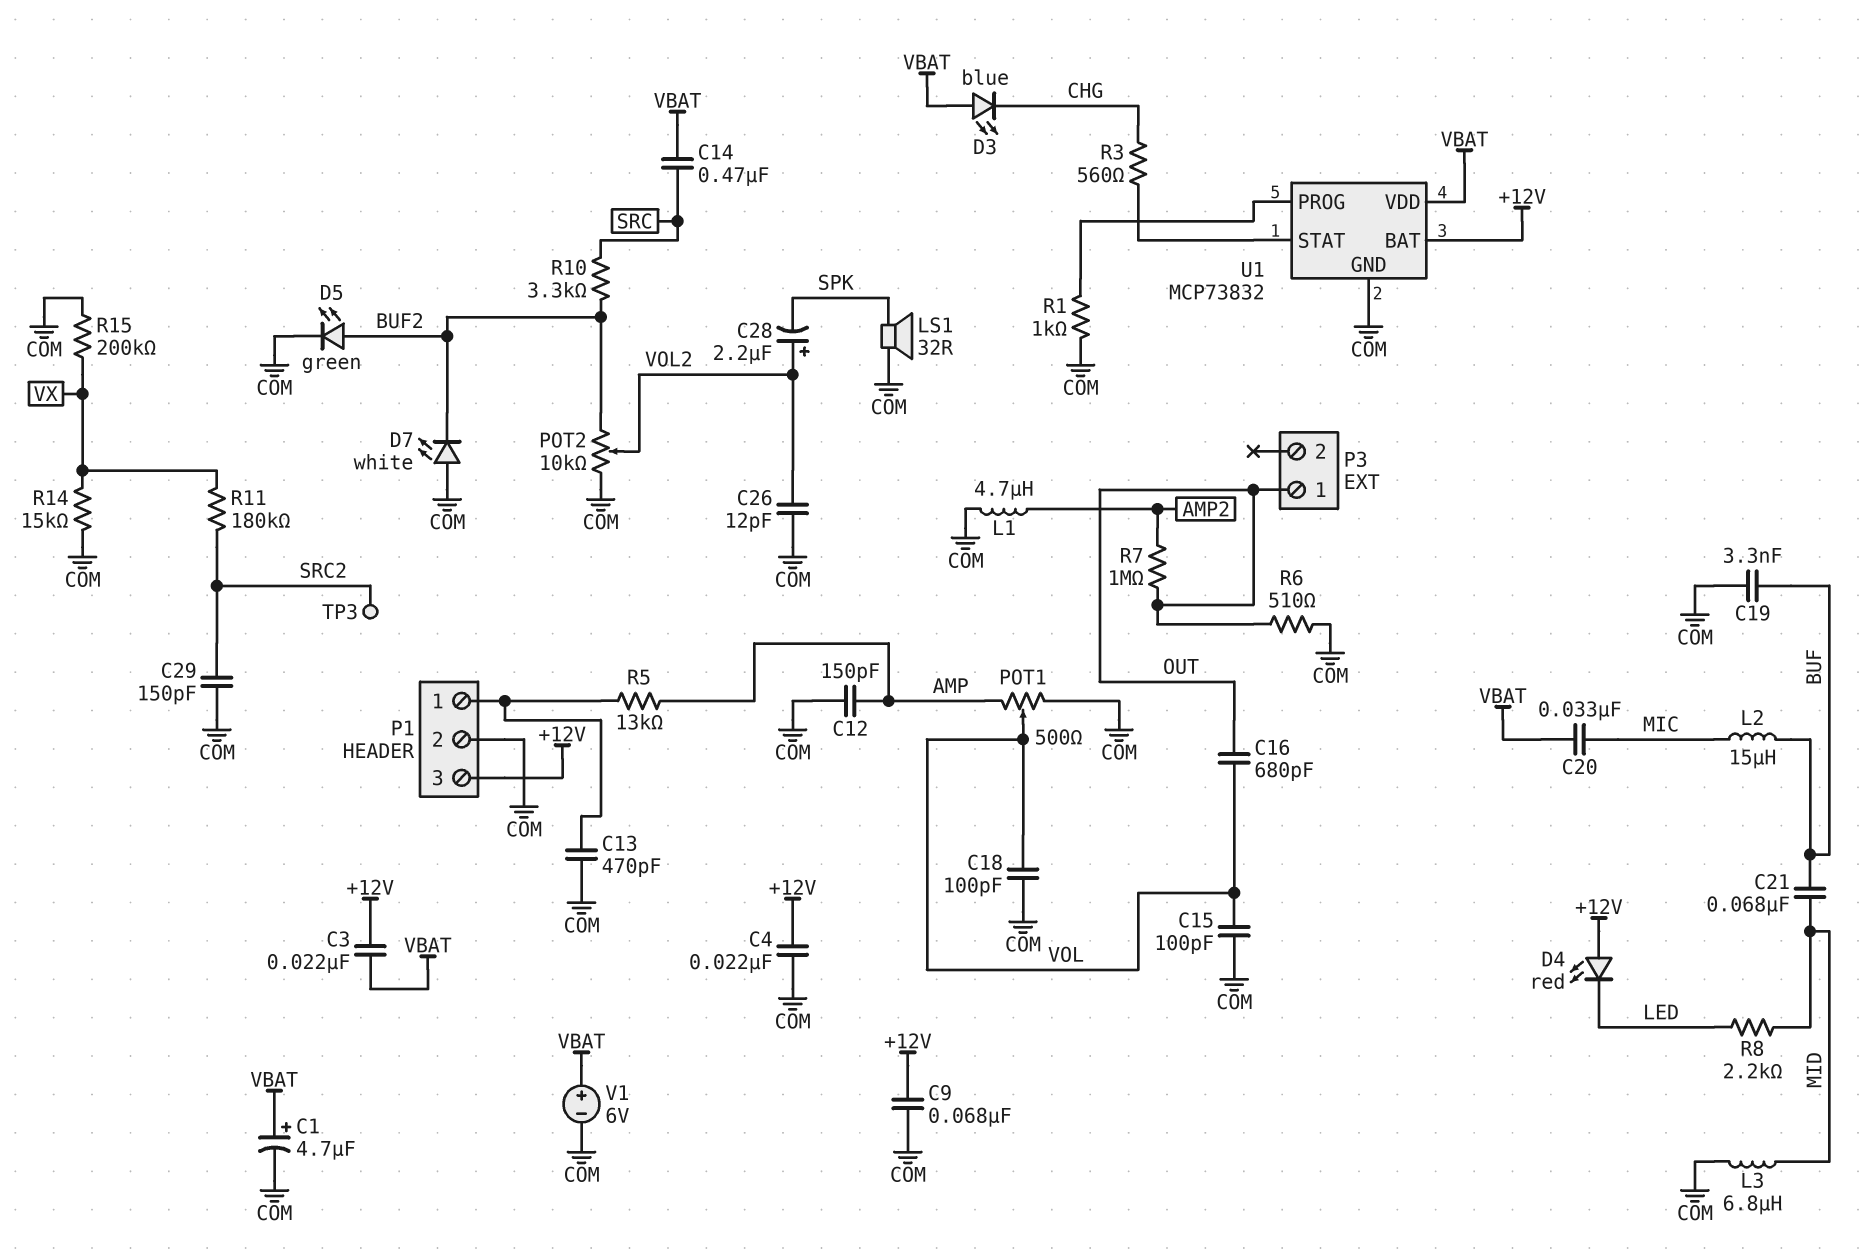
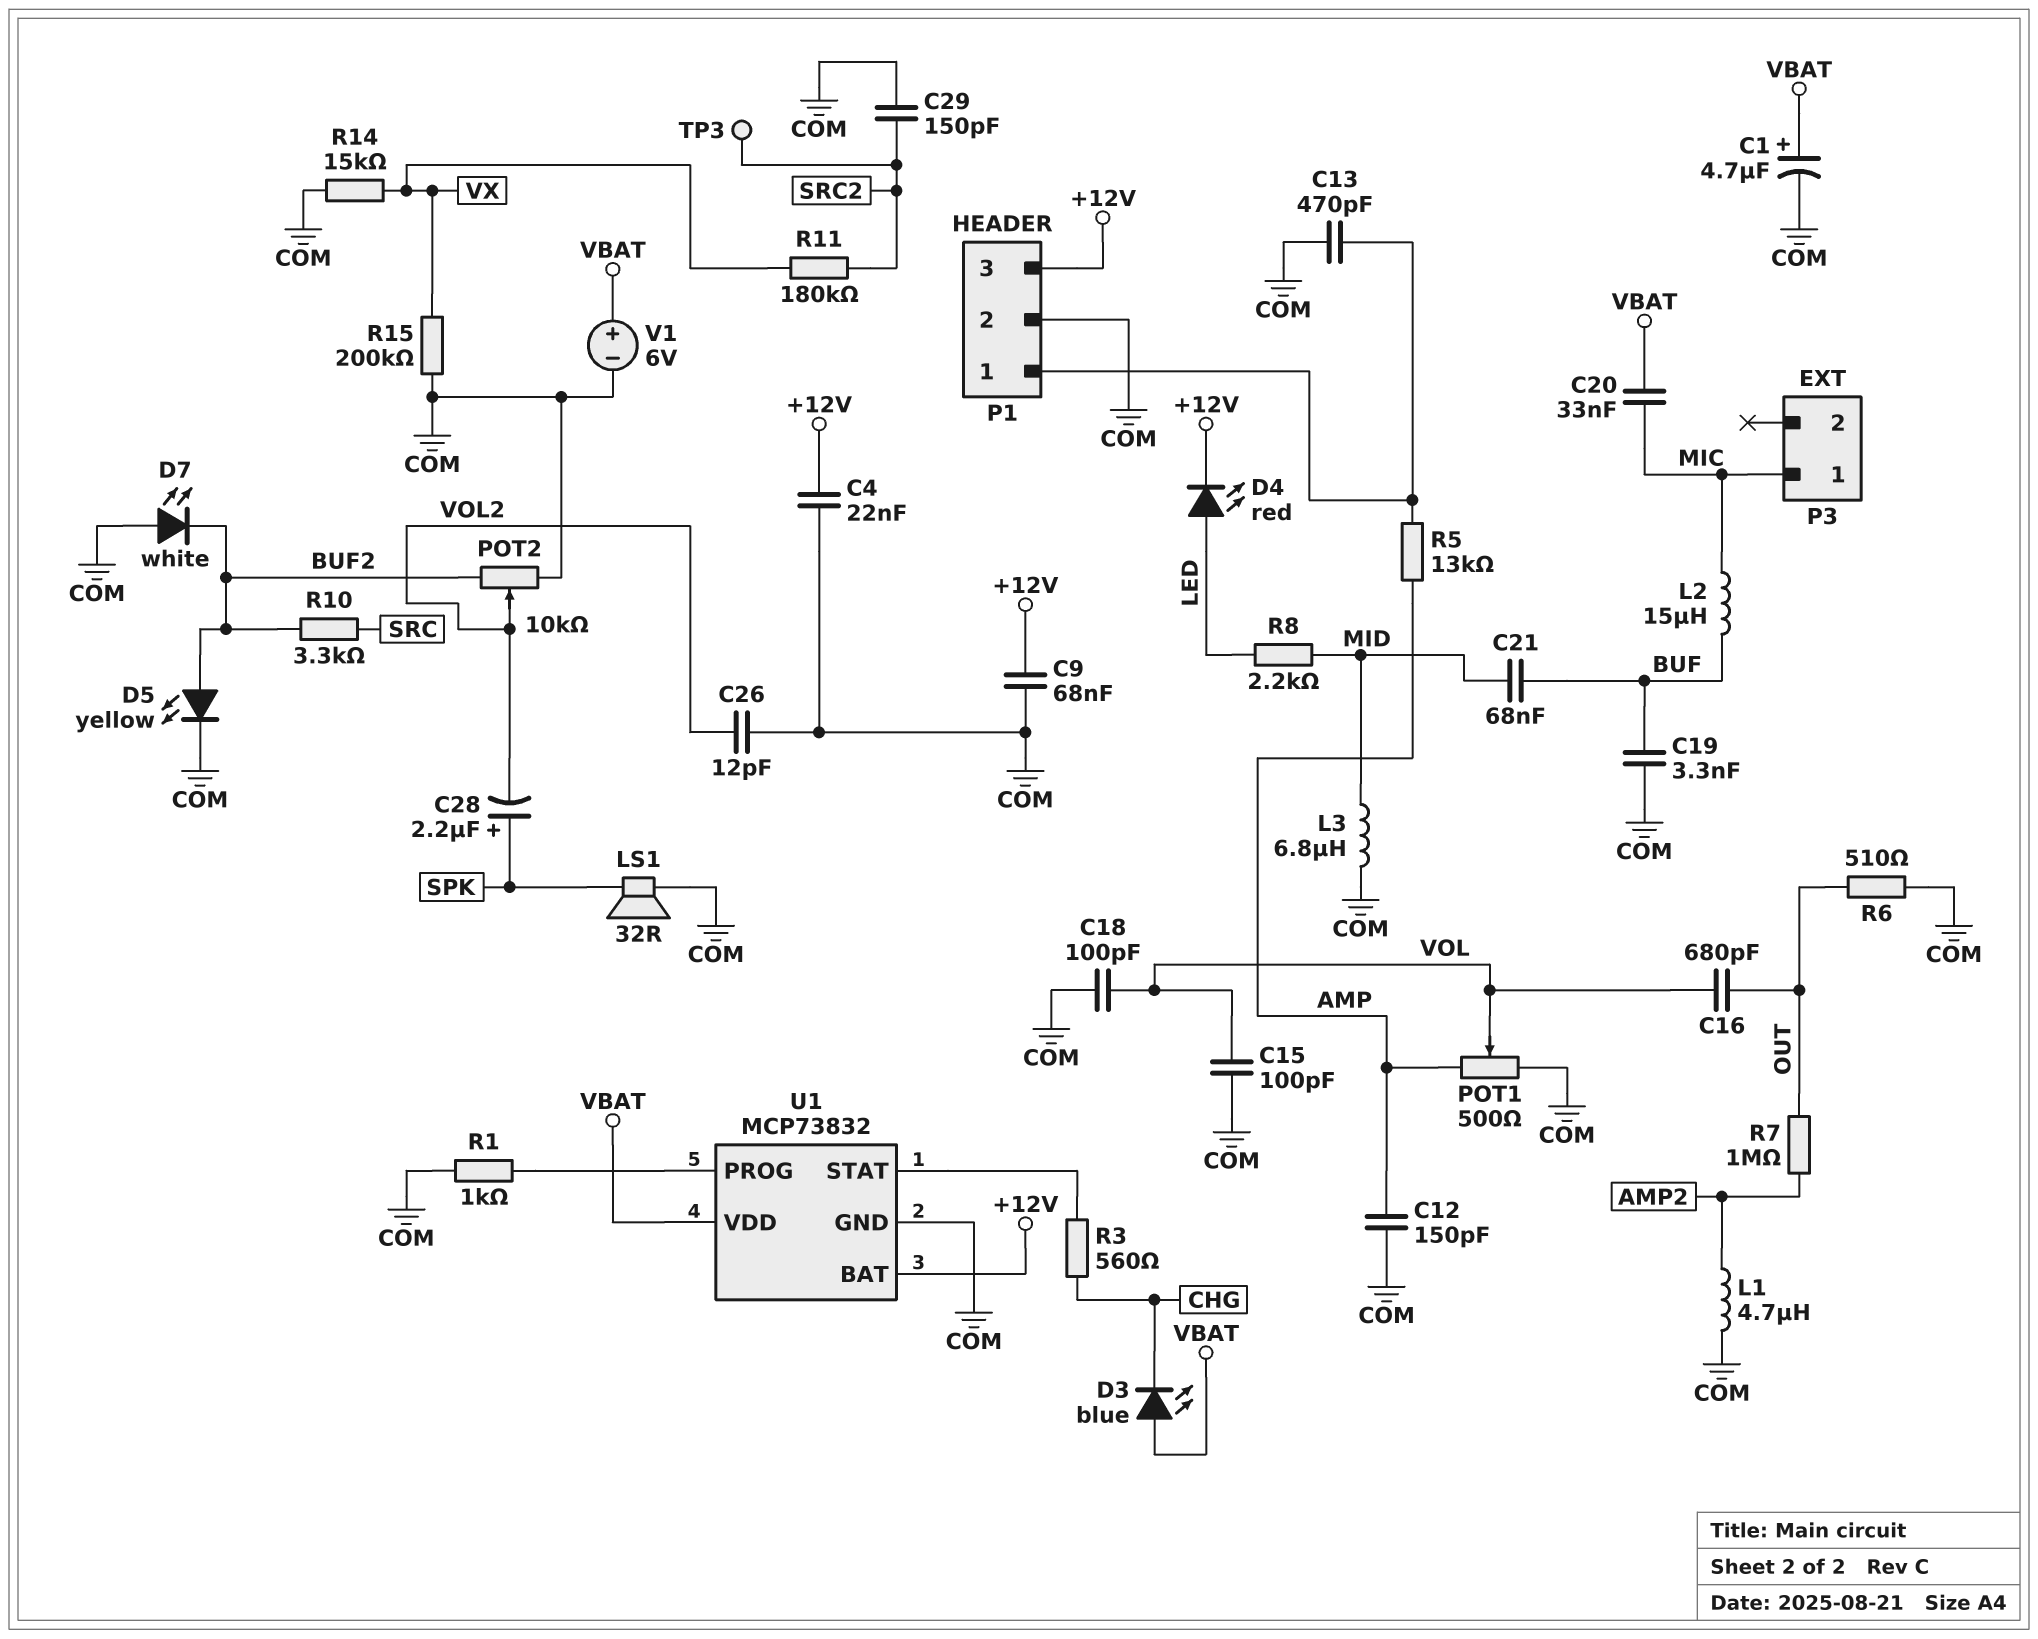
C3: 22nF (+12V, VBAT) -> none
C14: 470nF (SRC, VBAT) -> none
C28: 2.2uF (plus VOL2, minus SPK) -> 2.2uF (plus SPK, minus VOL2)
D4: LED red (A +12V, K LED) -> LED red (A LED, K +12V)
D5: LED green (A BUF2, K COM) -> LED yellow (A BUF2, K COM)
P3 pin 1: OUT -> MIC

